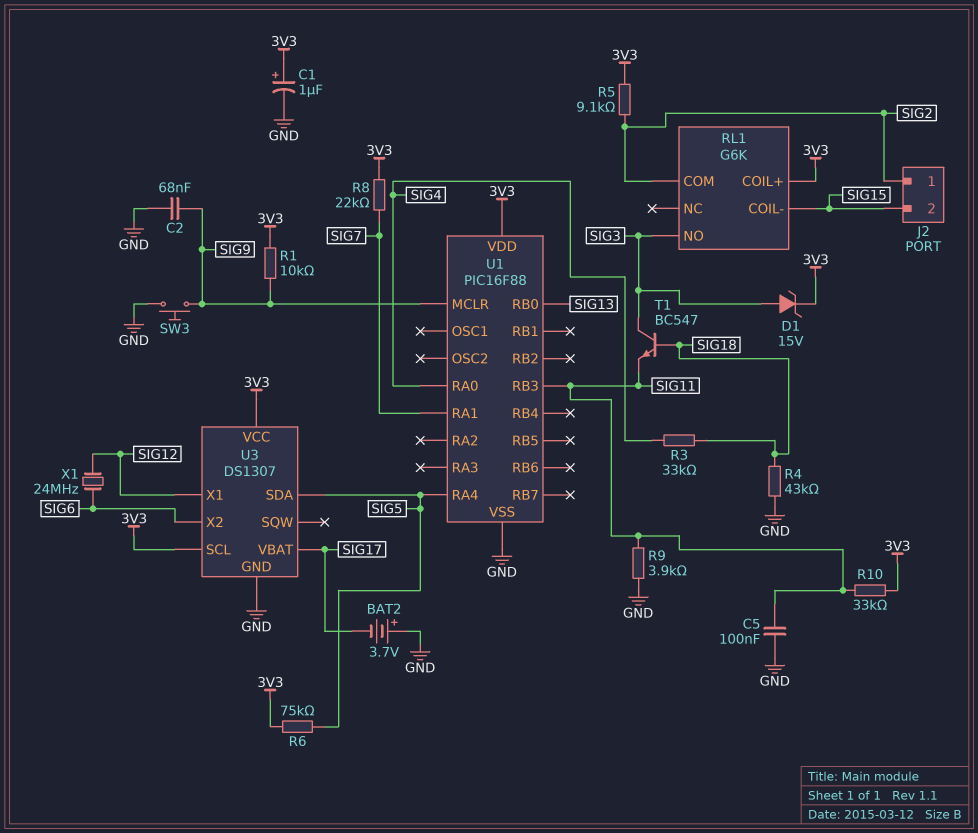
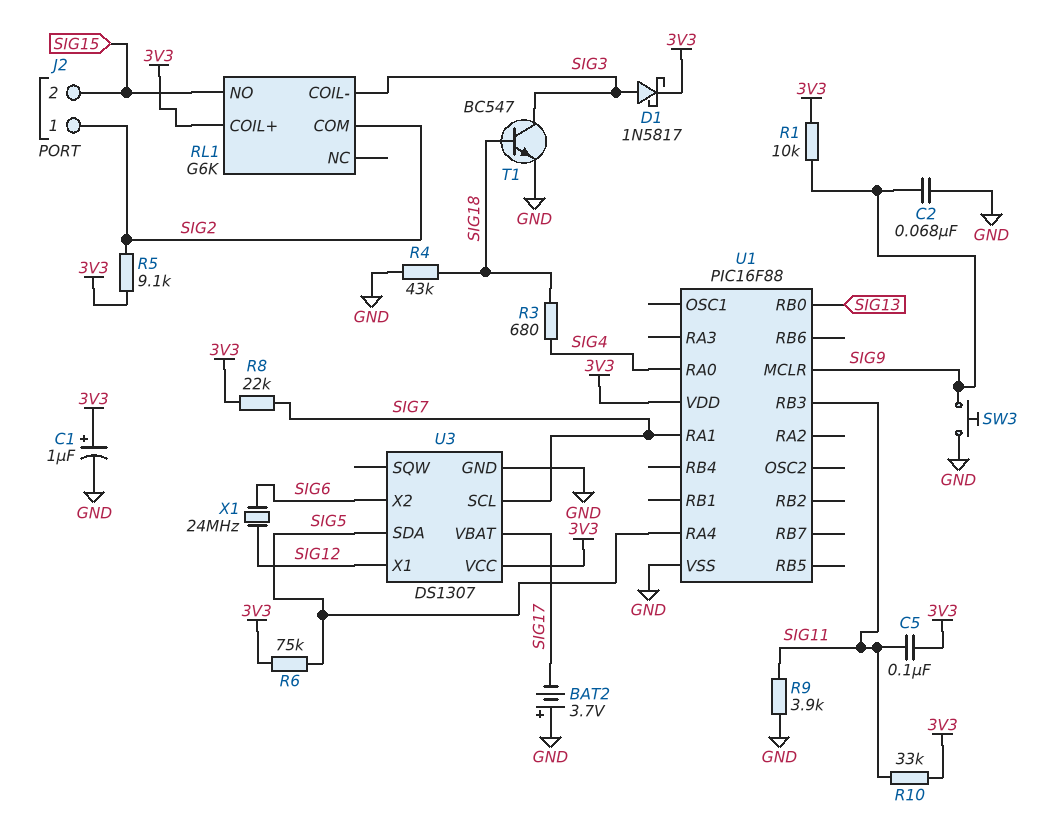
C5: 100nF (GND, SIG11) -> 100nF (3V3, SIG11)
D1: zener 15V (A SIG3, K 3V3) -> schottky 1N5817 (A SIG3, K 3V3)
R3: 33k (SIG4, SIG18) -> 680 (SIG4, SIG18)
RL1 pin COIL-: SIG15 -> SIG3
RL1 pin NO: SIG3 -> SIG15
T1: NPN BC547 (B SIG18, C SIG3, E SIG11) -> NPN BC547 (B SIG18, C SIG3, E GND)
U3 pin SCL: 3V3 -> SIG7

